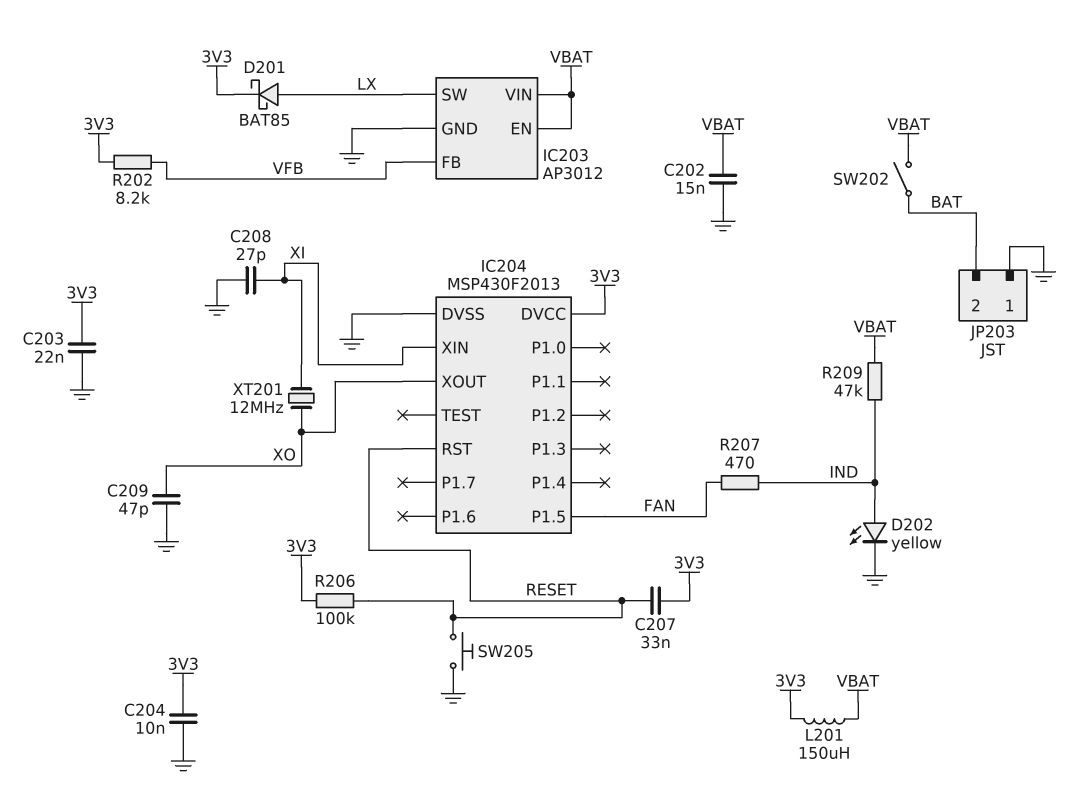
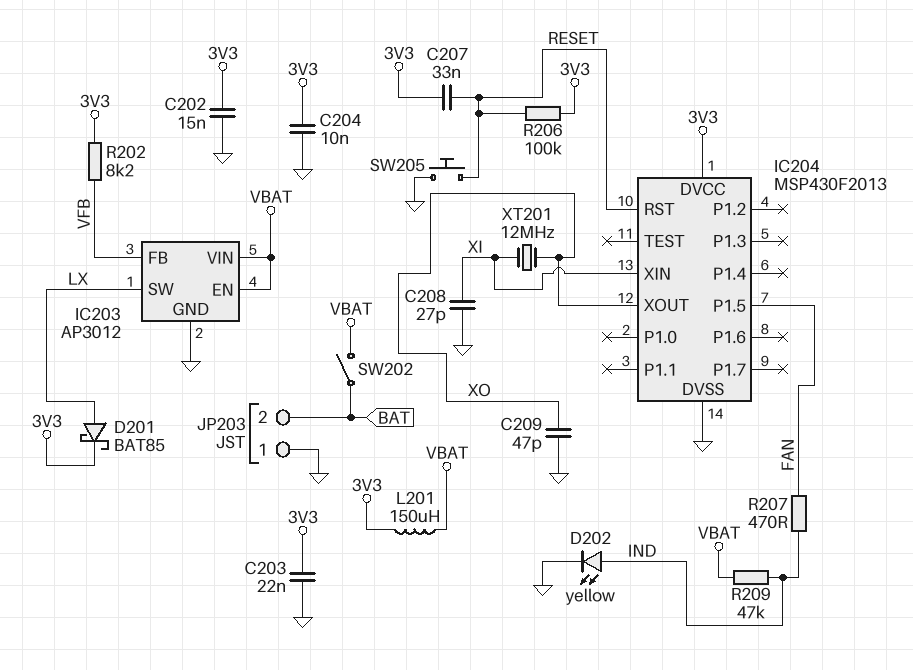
C202: 15nF (GND, VBAT) -> 15nF (3V3, GND)

